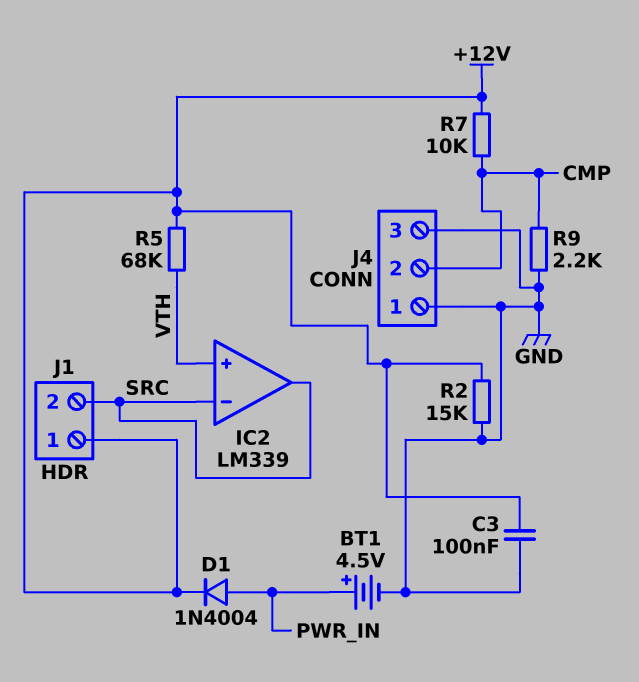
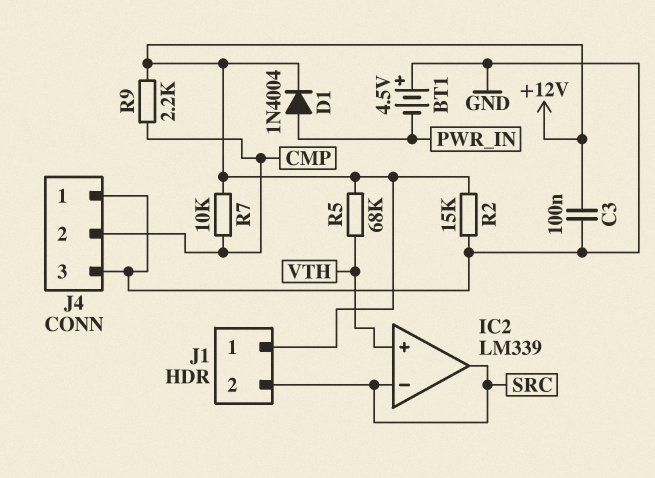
BT1: 4.5V (plus PWR_IN, minus GND) -> 4.5V (plus GND, minus PWR_IN)
R9: 2.2k (CMP, GND) -> 2.2k (+12V, CMP)

